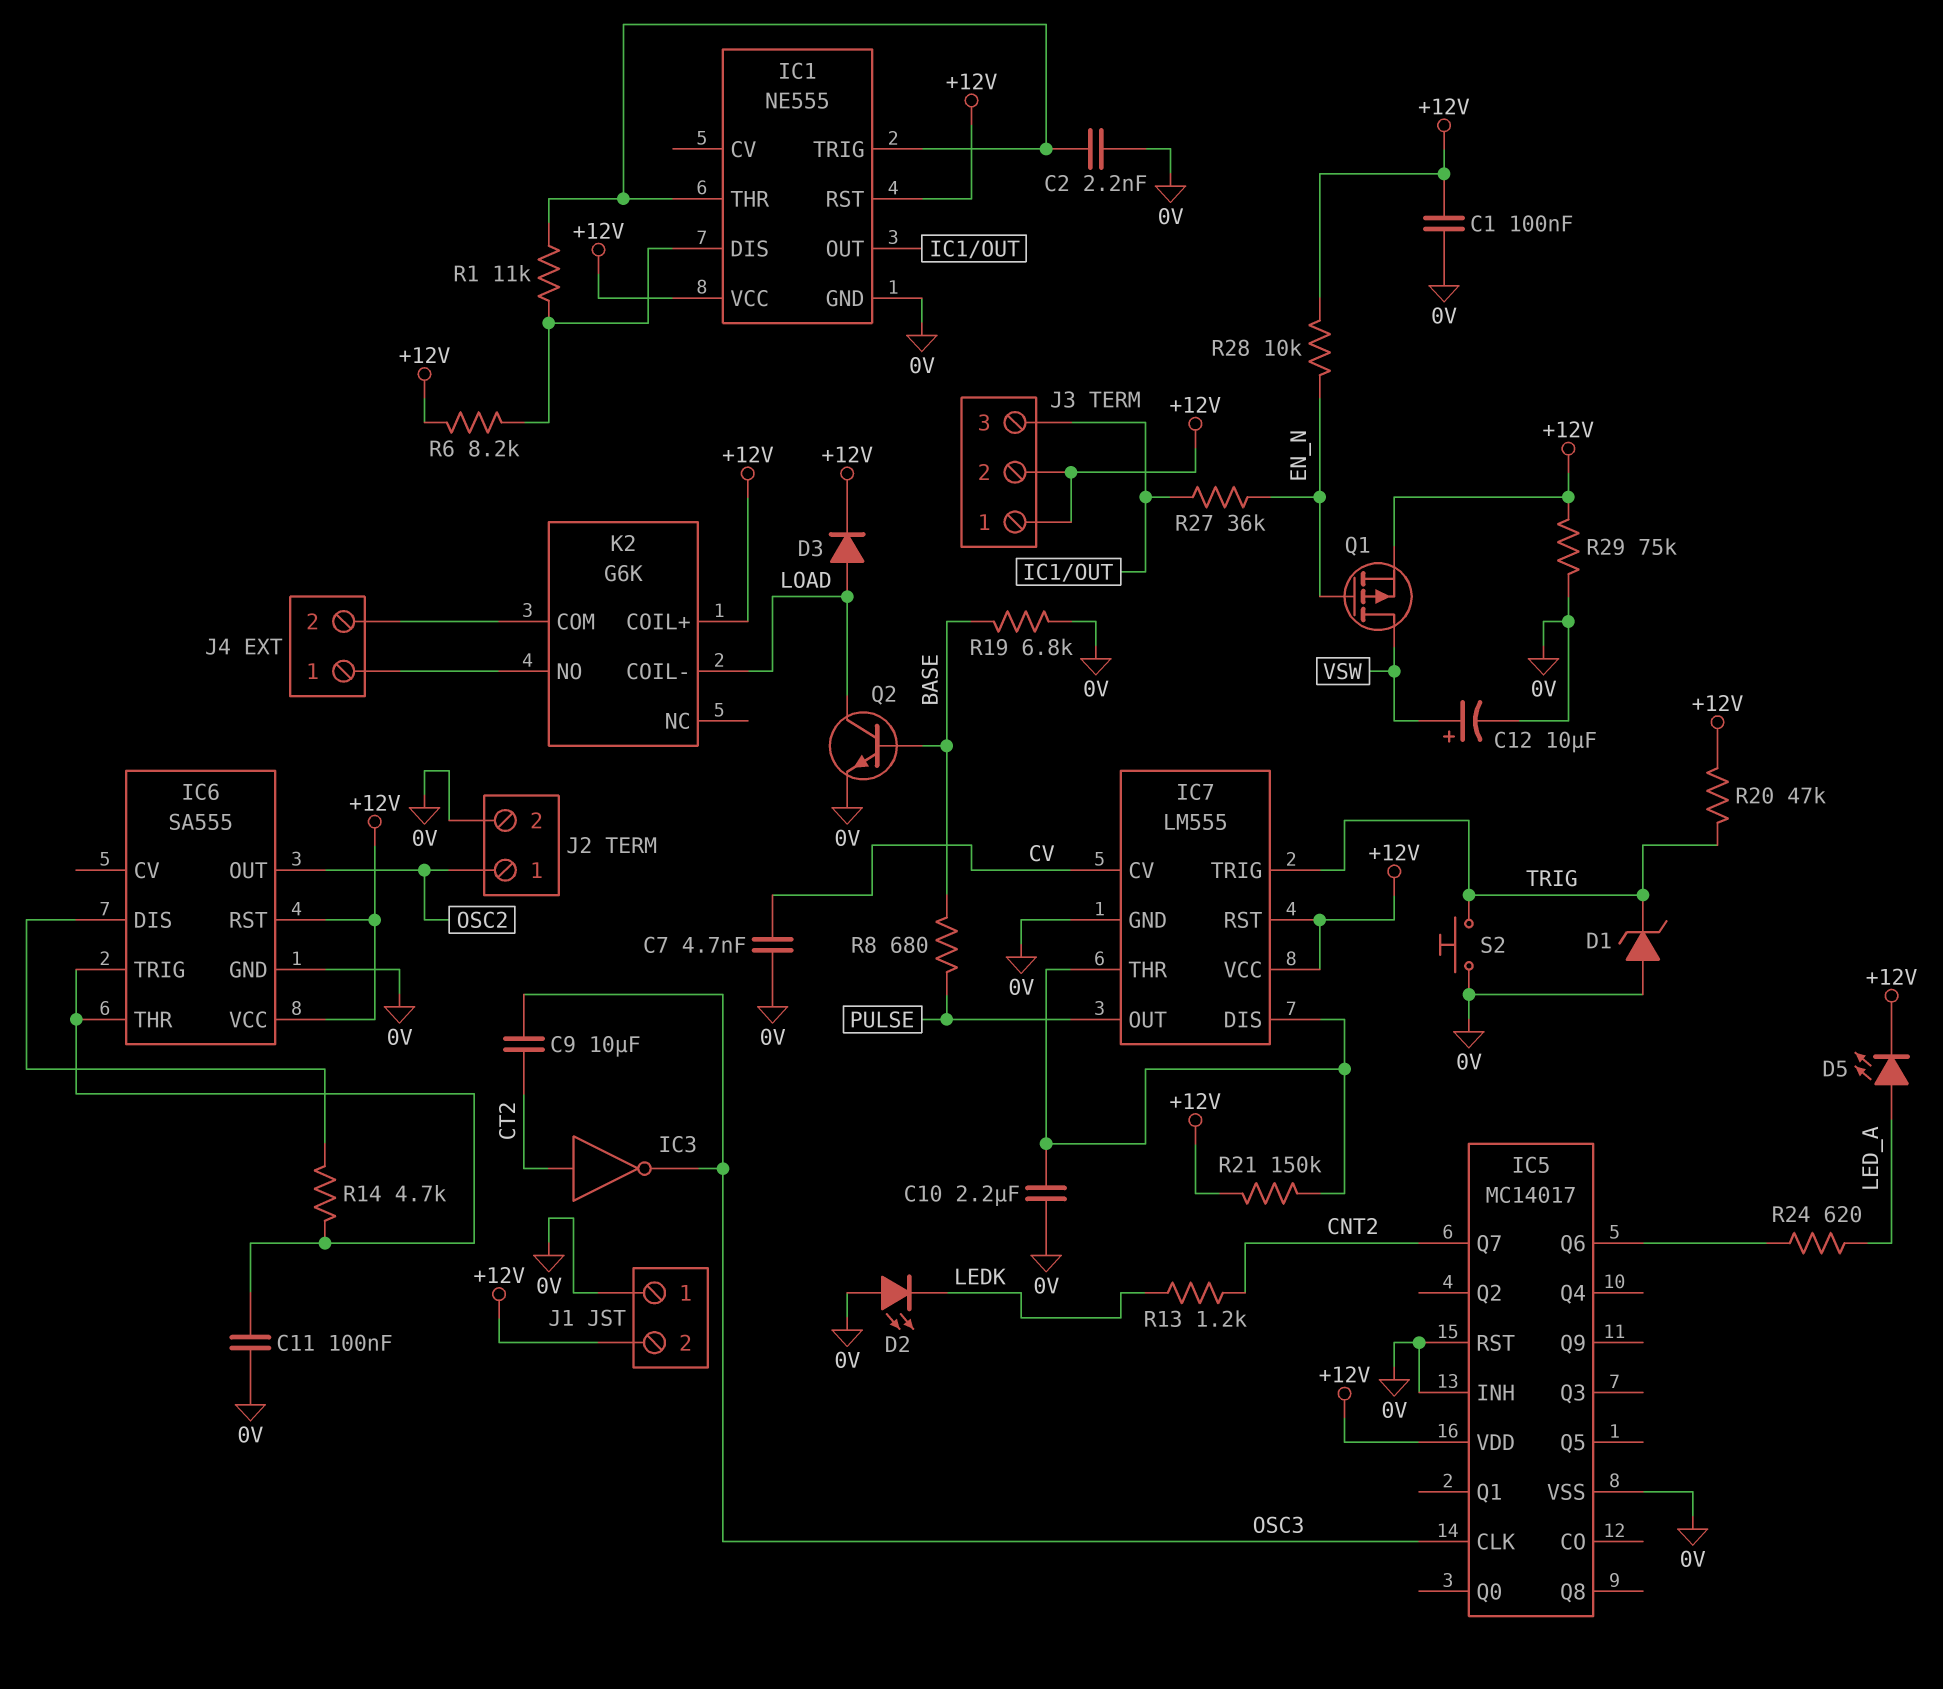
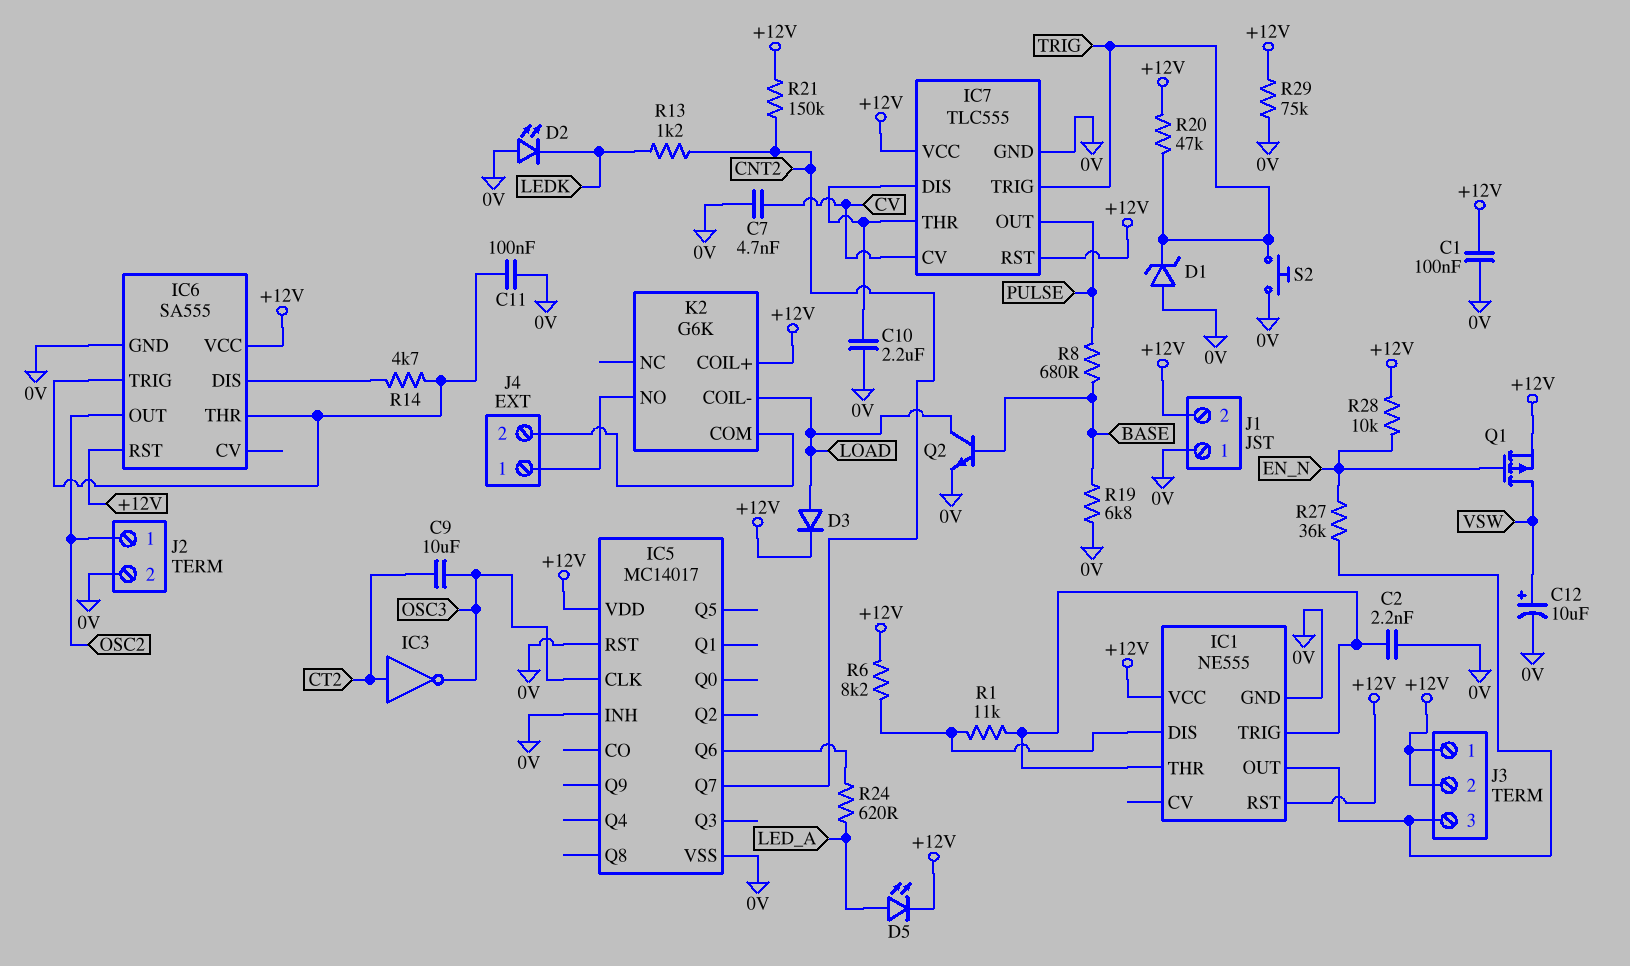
IC7: LM555 -> TLC555
R21: 150k (+12V, IC7/DIS) -> 150k (+12V, CNT2)

